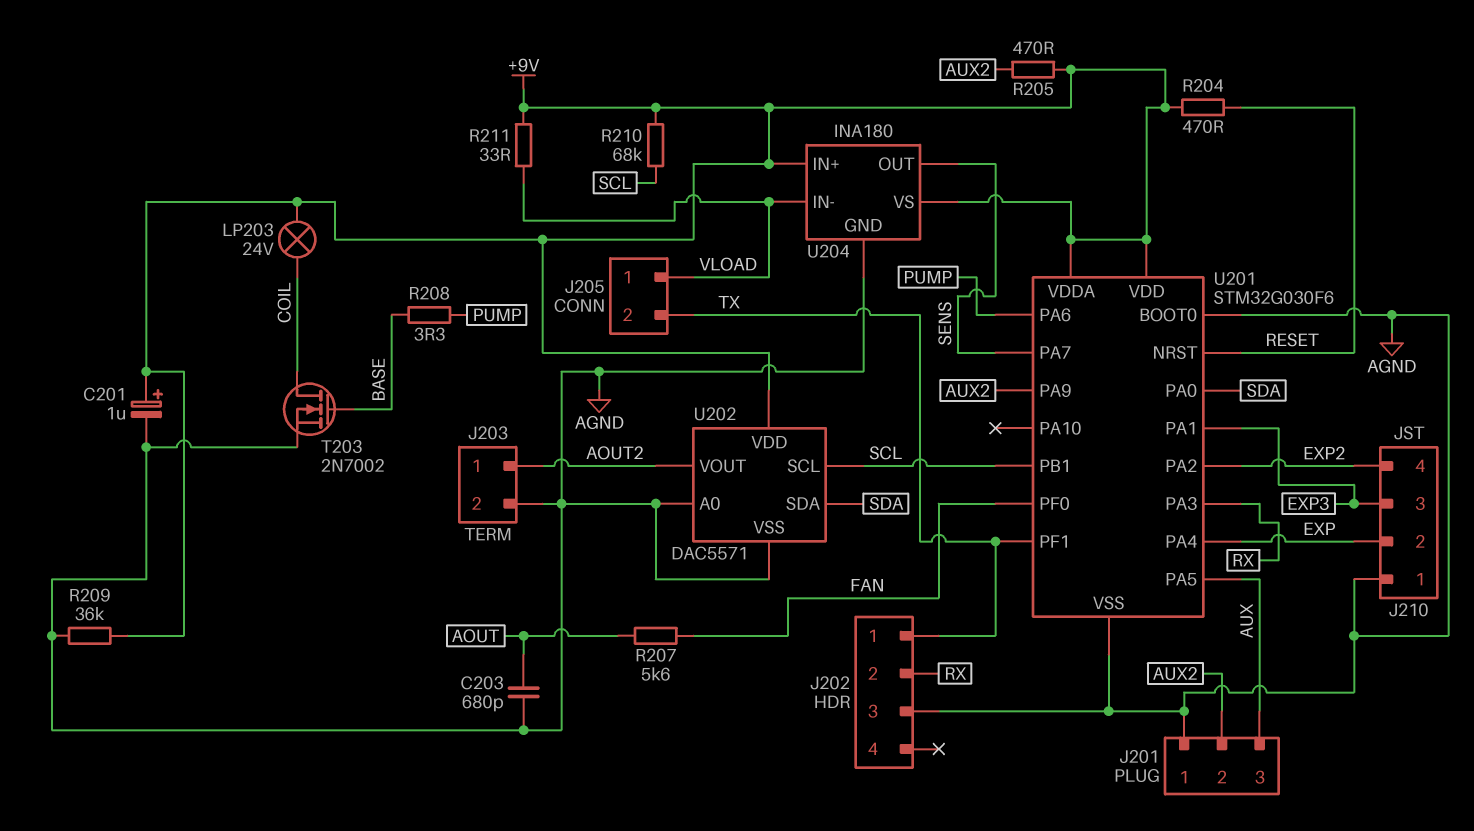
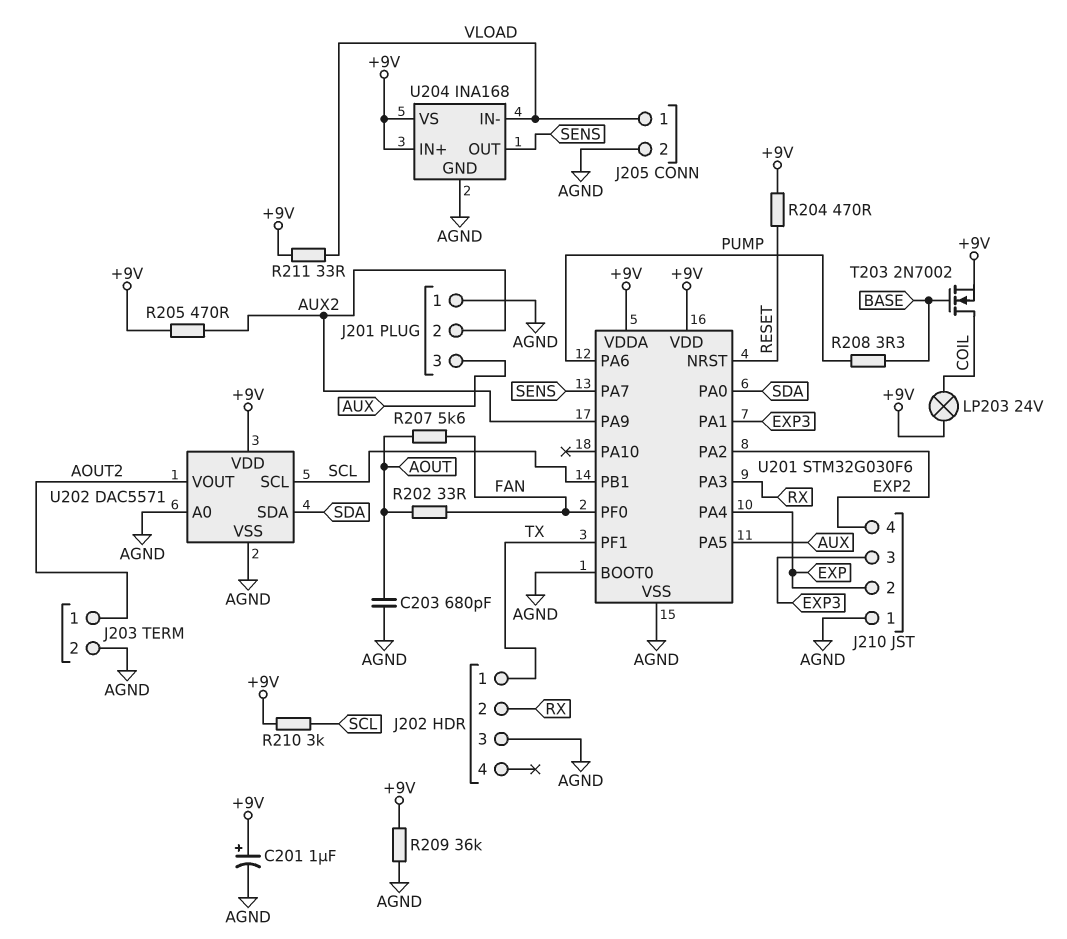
J205 pin 2: TX -> AGND
R202: none -> 33 (AOUT, FAN)
R210: 68k (+9V, SCL) -> 3k (+9V, SCL)
T203: NMOS 2N7002 (G BASE, D COIL, S AGND) -> NMOS 2N7002 (G BASE, D COIL, S +9V)
U204: INA180 -> INA168

